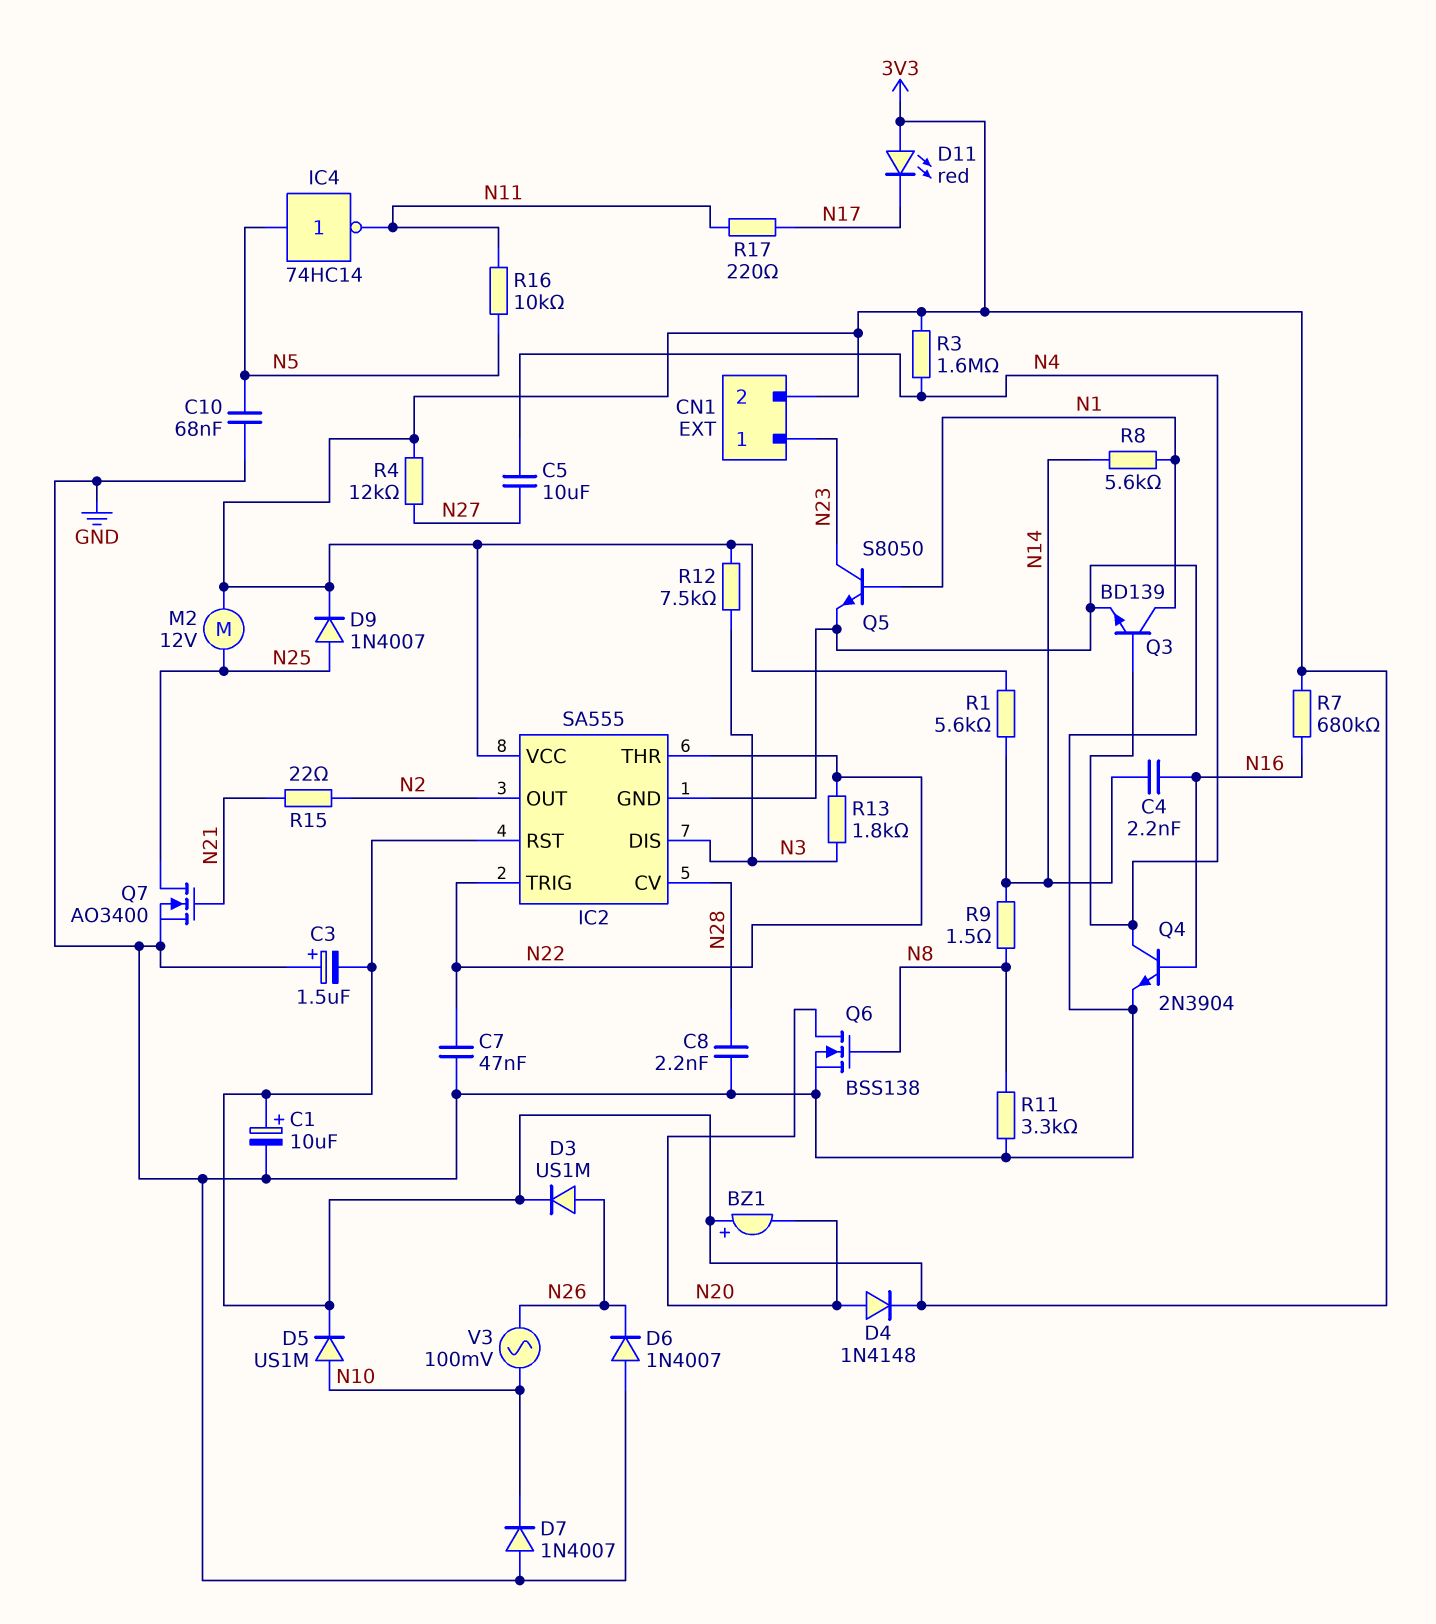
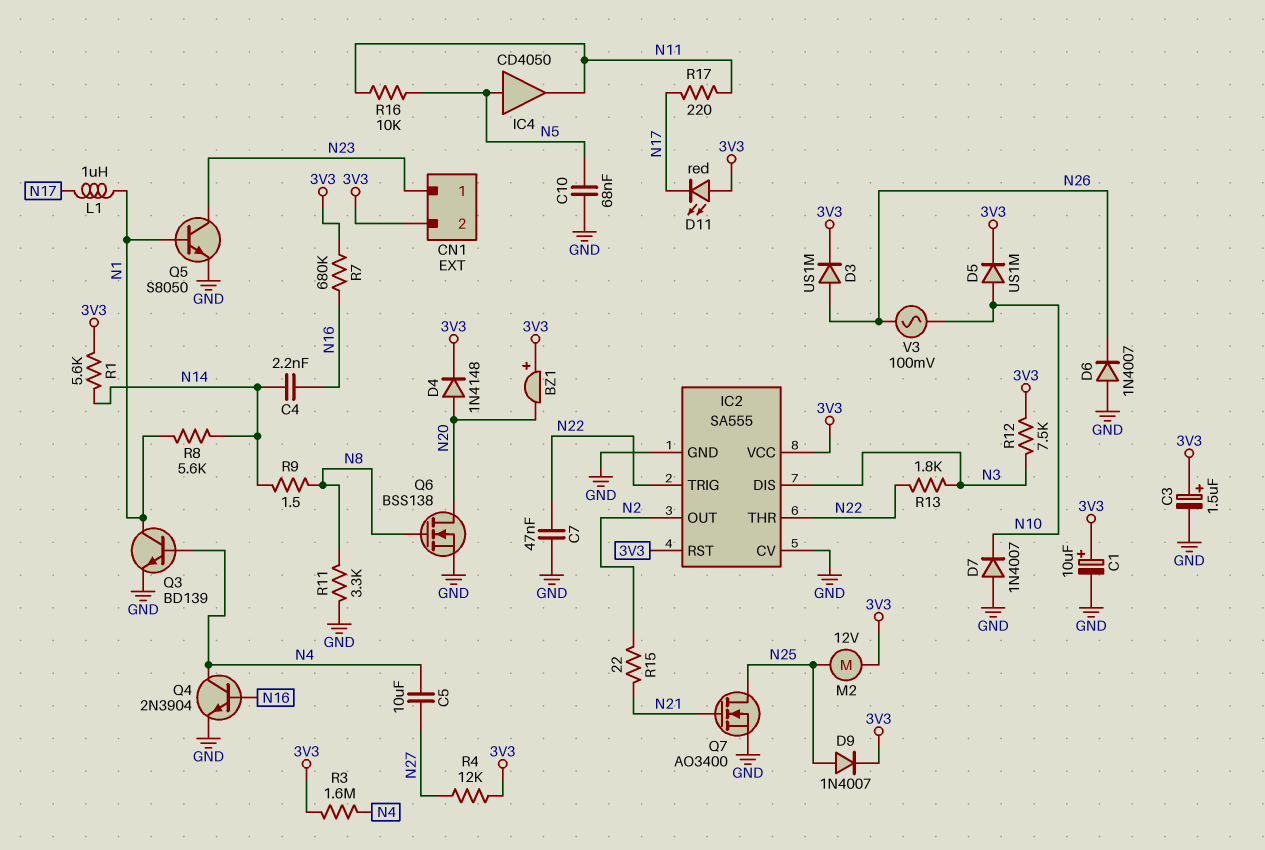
C3: 1.5uF (plus GND, minus 3V3) -> 1.5uF (plus 3V3, minus GND)
C8: 2.2nF (GND, N28) -> none
IC2 pin CV: N28 -> GND
IC4: NOT 74HC14 (in N5, out N11) -> buffer CD4050 (in N5, out N11)
L1: none -> 1uH (N1, N17)

